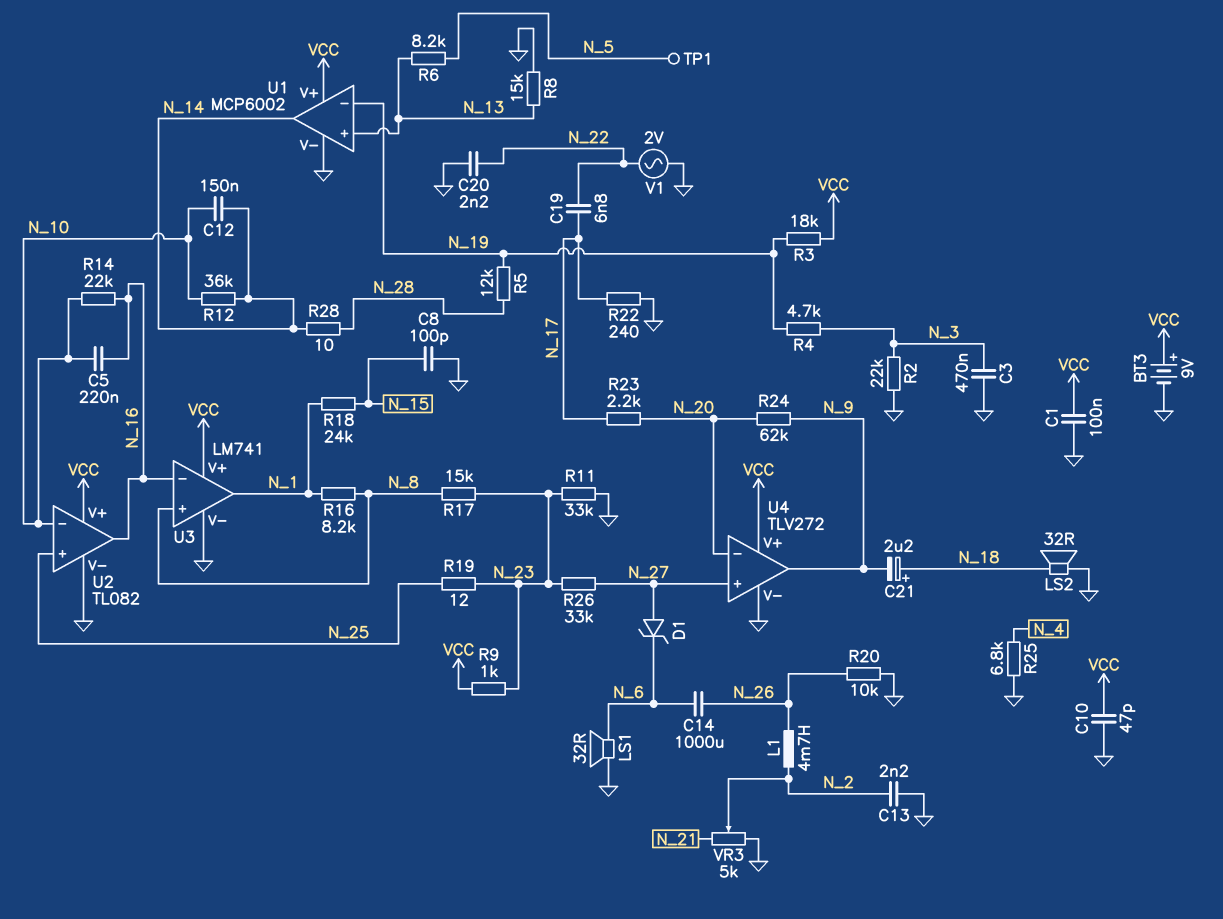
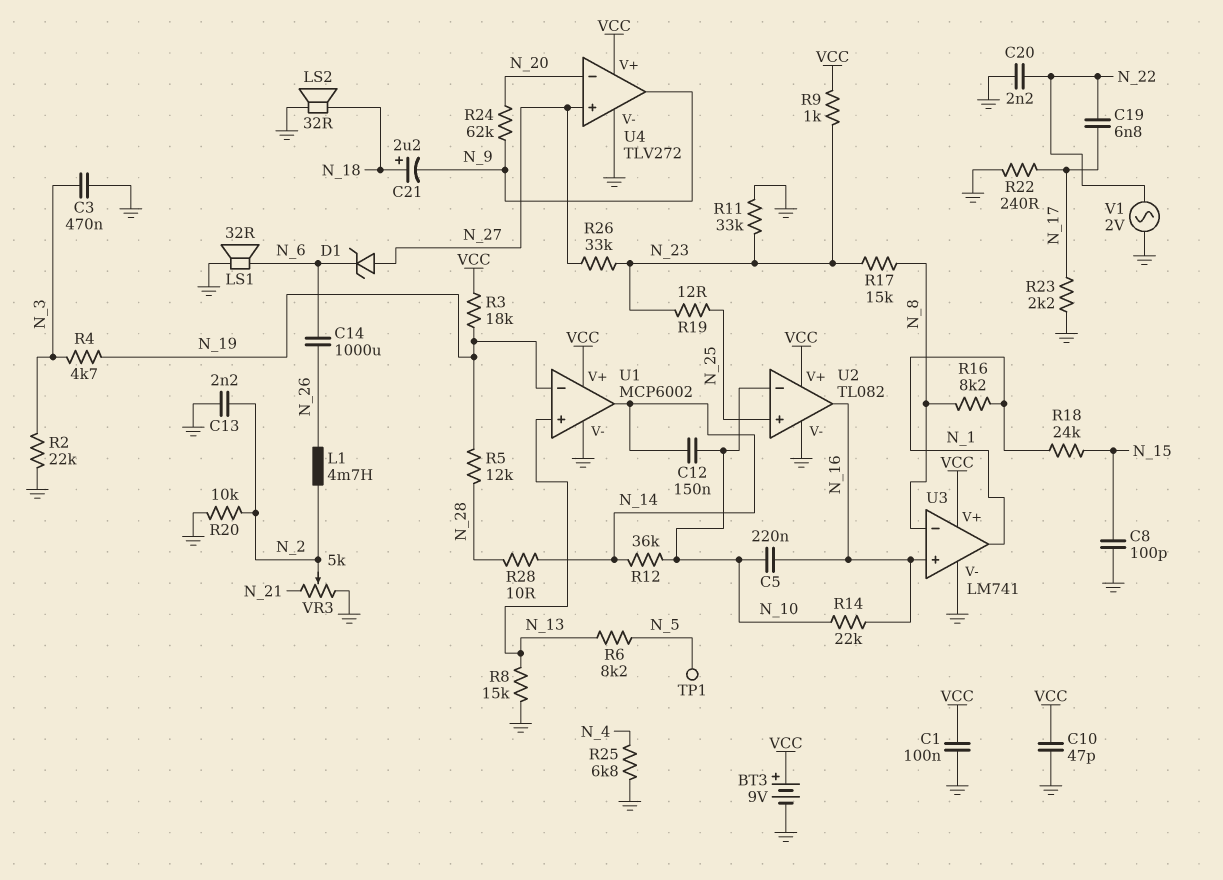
R20: 10k (GND, N_26) -> 10k (GND, N_2)
R23: 2.2k (N_17, N_20) -> 2.2k (GND, N_17)
U3 pin in+: N_8 -> N_16
U3 pin in-: N_16 -> N_8

